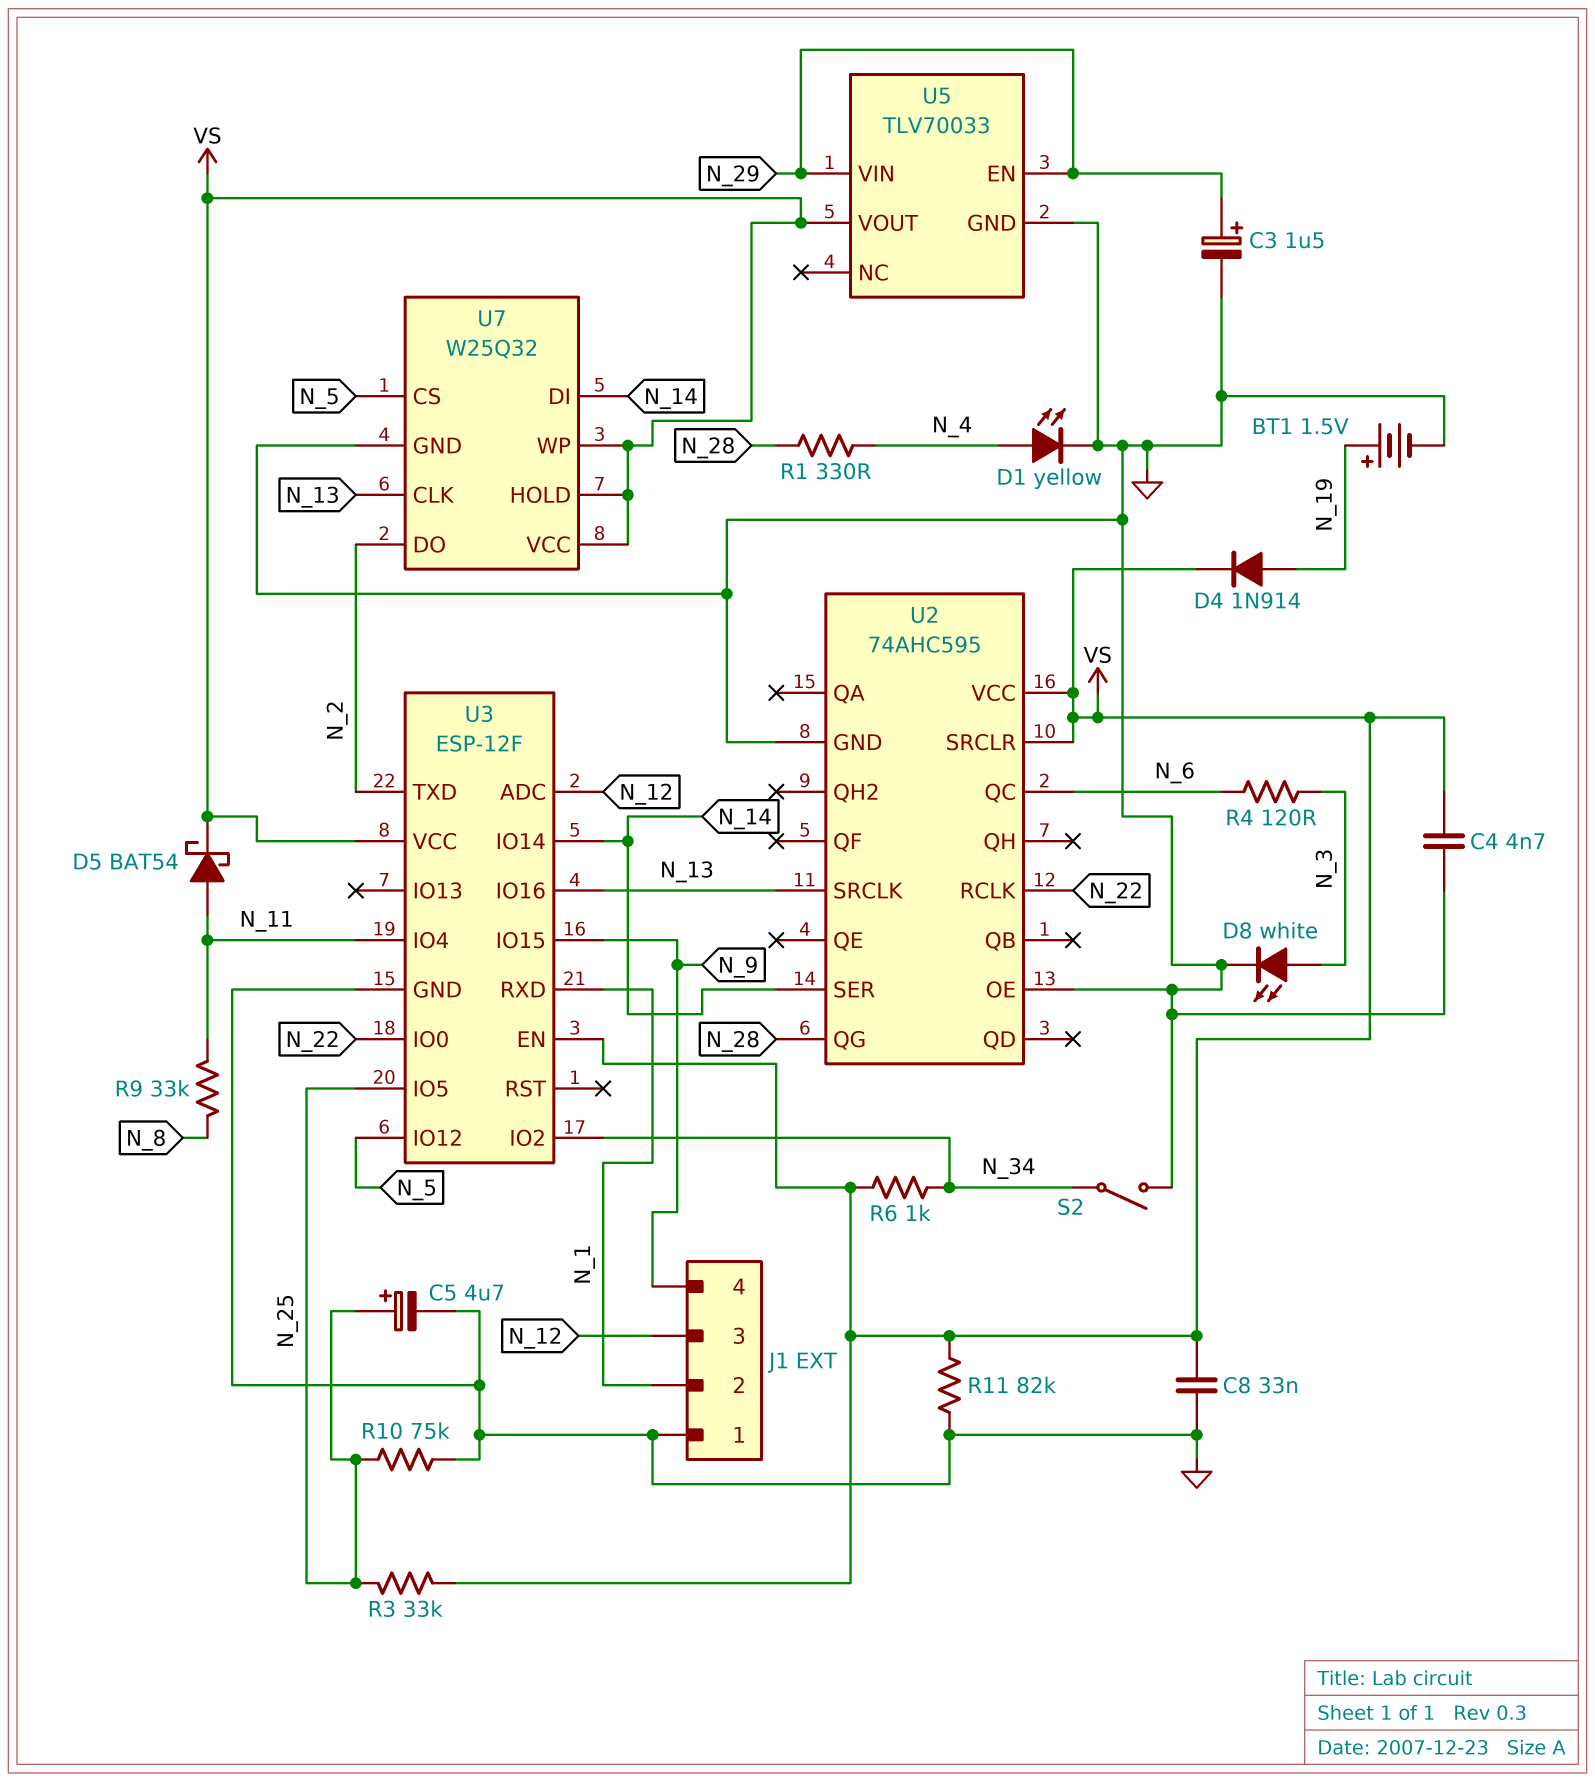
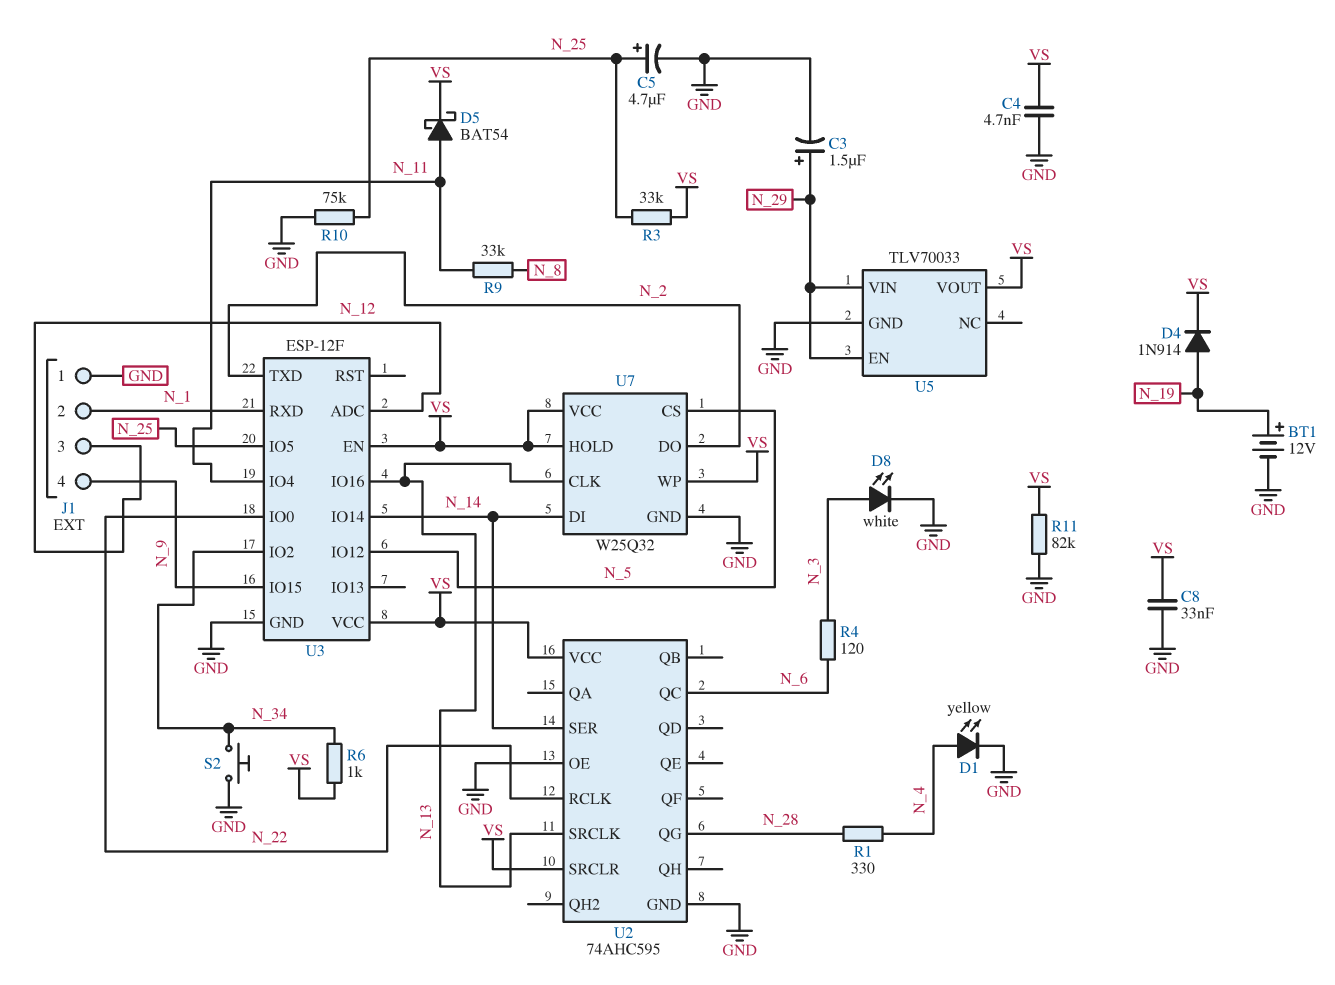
BT1: 1.5V (plus N_19, minus GND) -> 12V (plus N_19, minus GND)
S2: switch (GND, N_34) -> button (GND, N_34)

